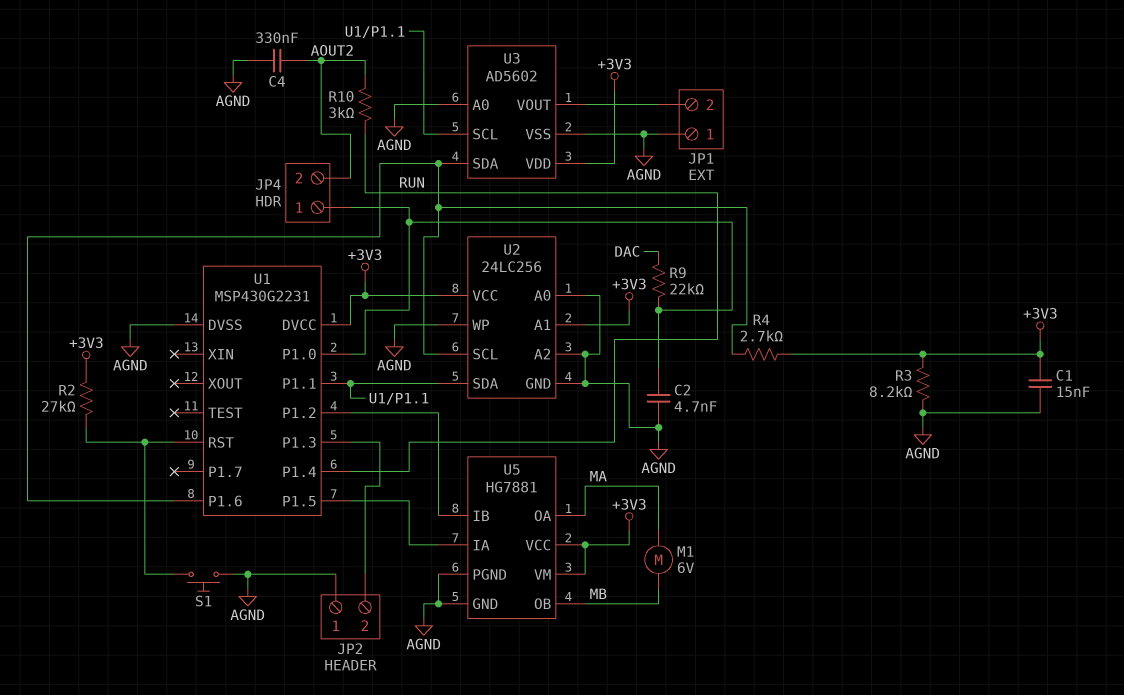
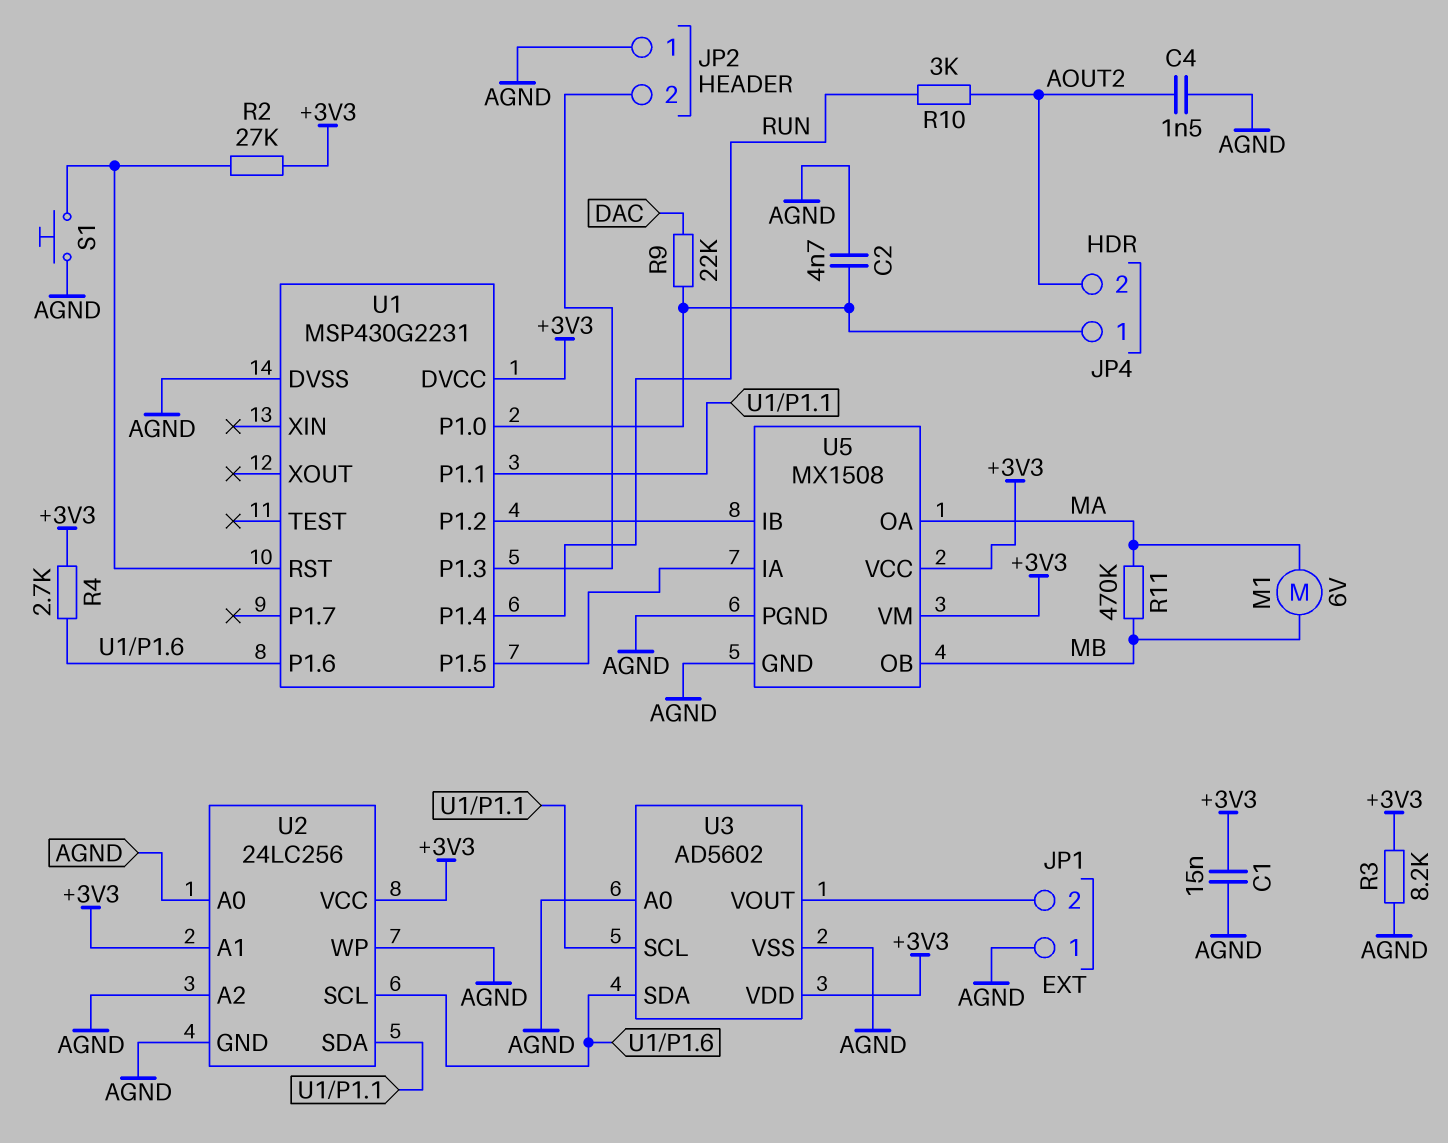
C4: 330nF (AGND, AOUT2) -> 1.5nF (AGND, AOUT2)
R11: none -> 470k (MA, MB)
U5: HG7881 -> MX1508

